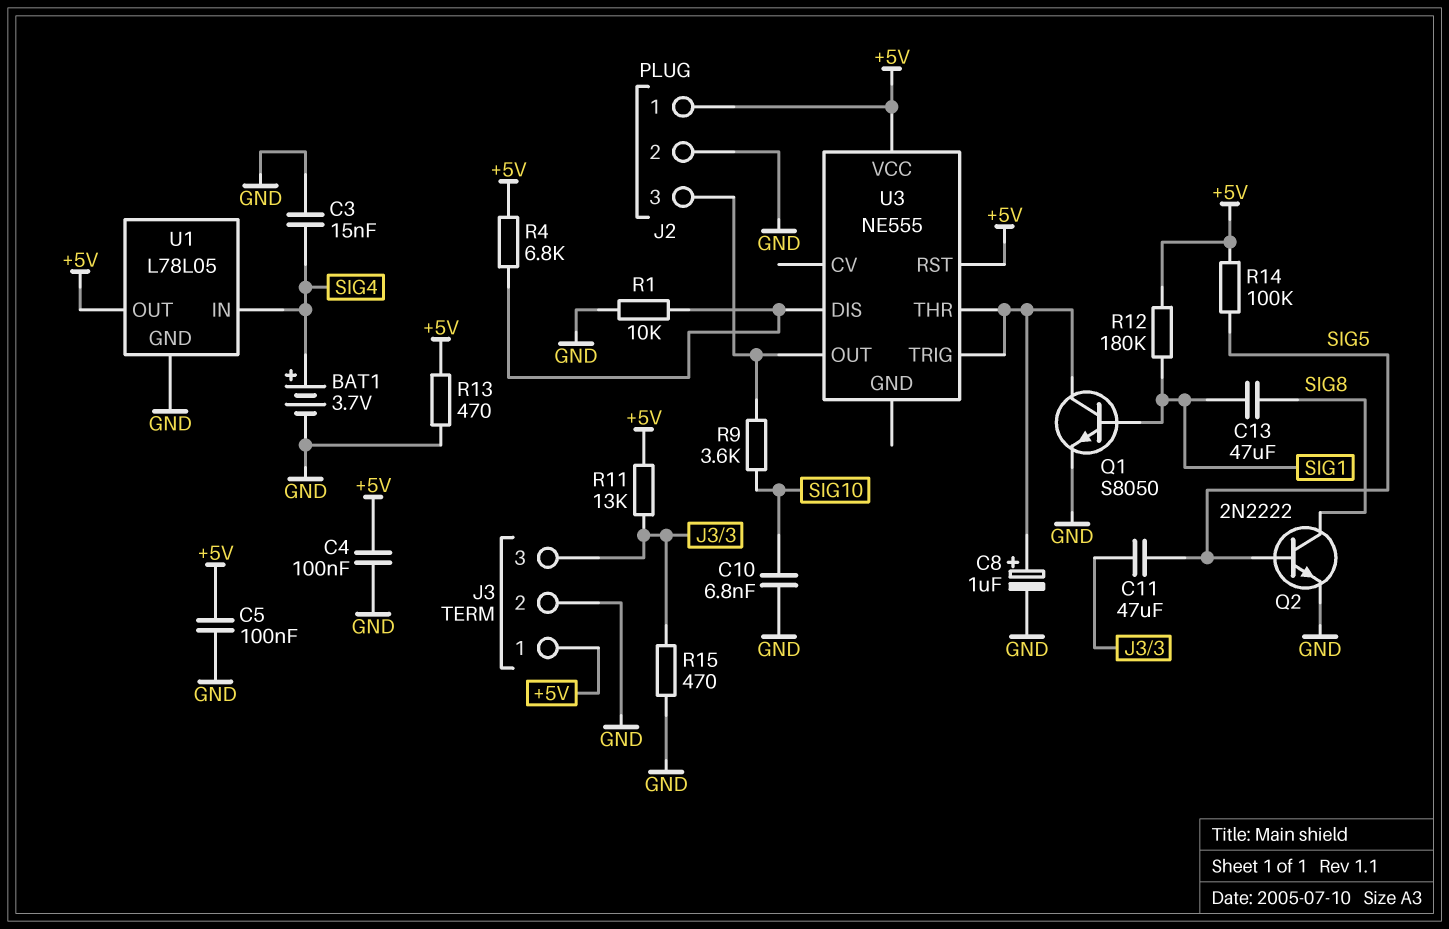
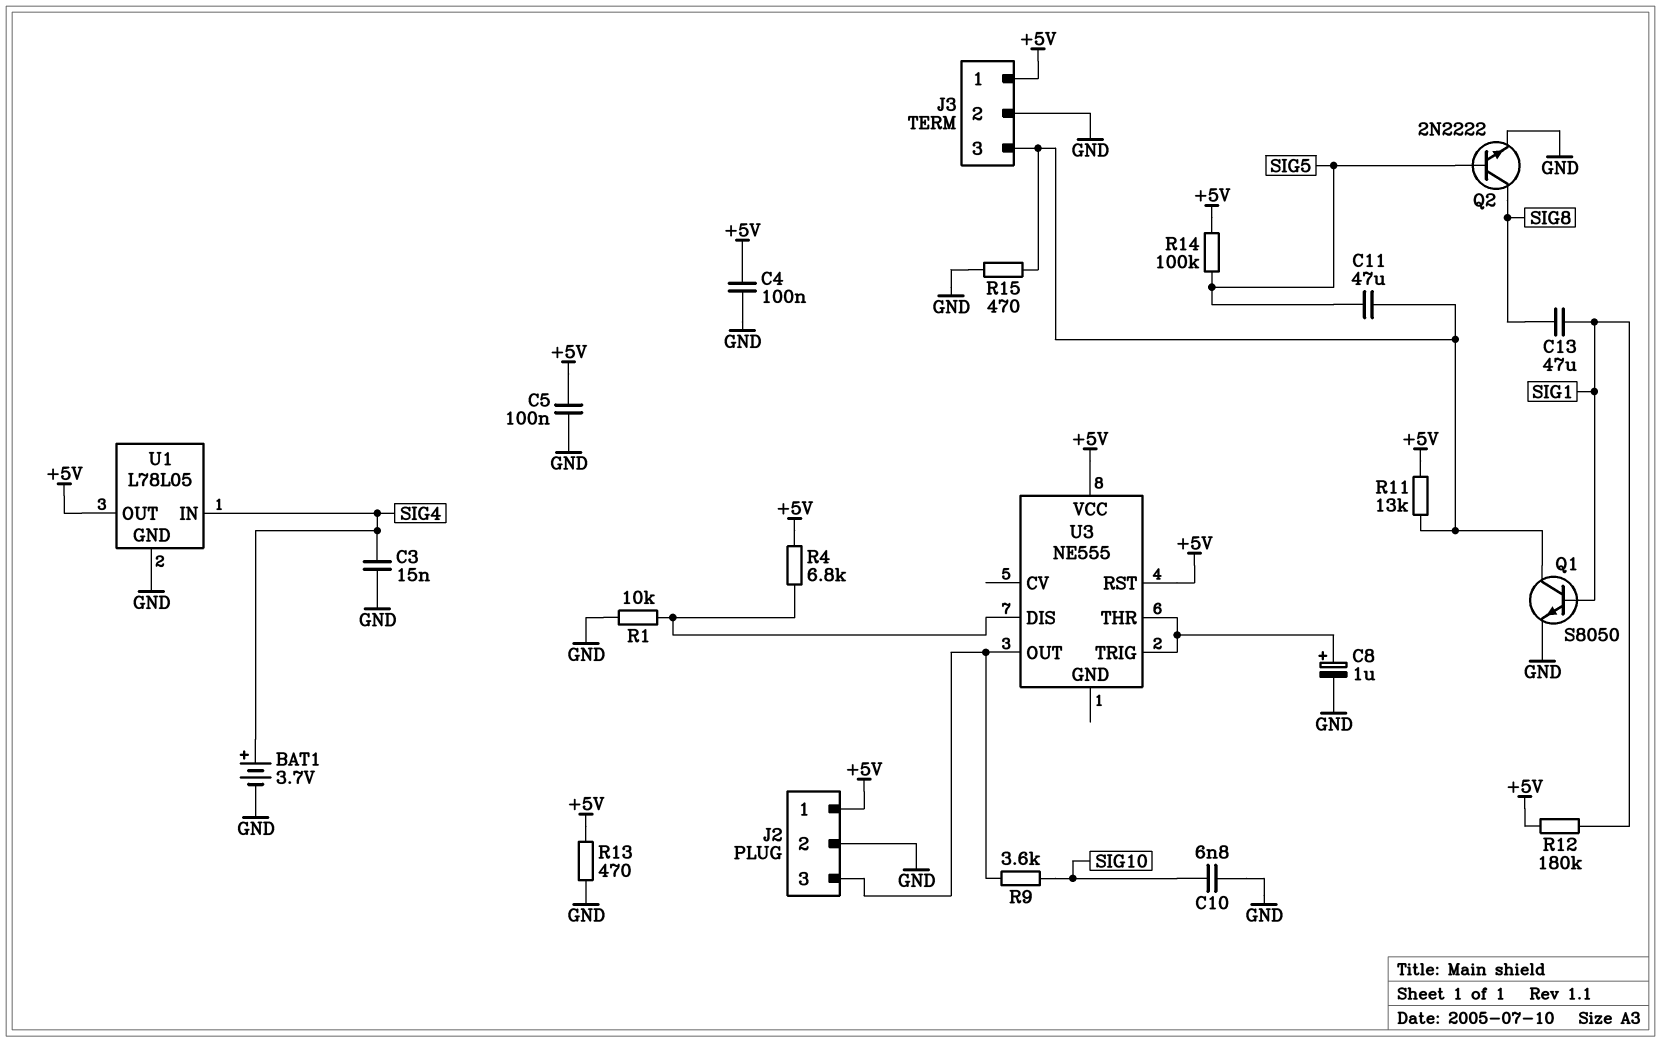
Q1: NPN S8050 (B SIG1, C U3/THR, E GND) -> NPN S8050 (B SIG1, C J3/3, E GND)

